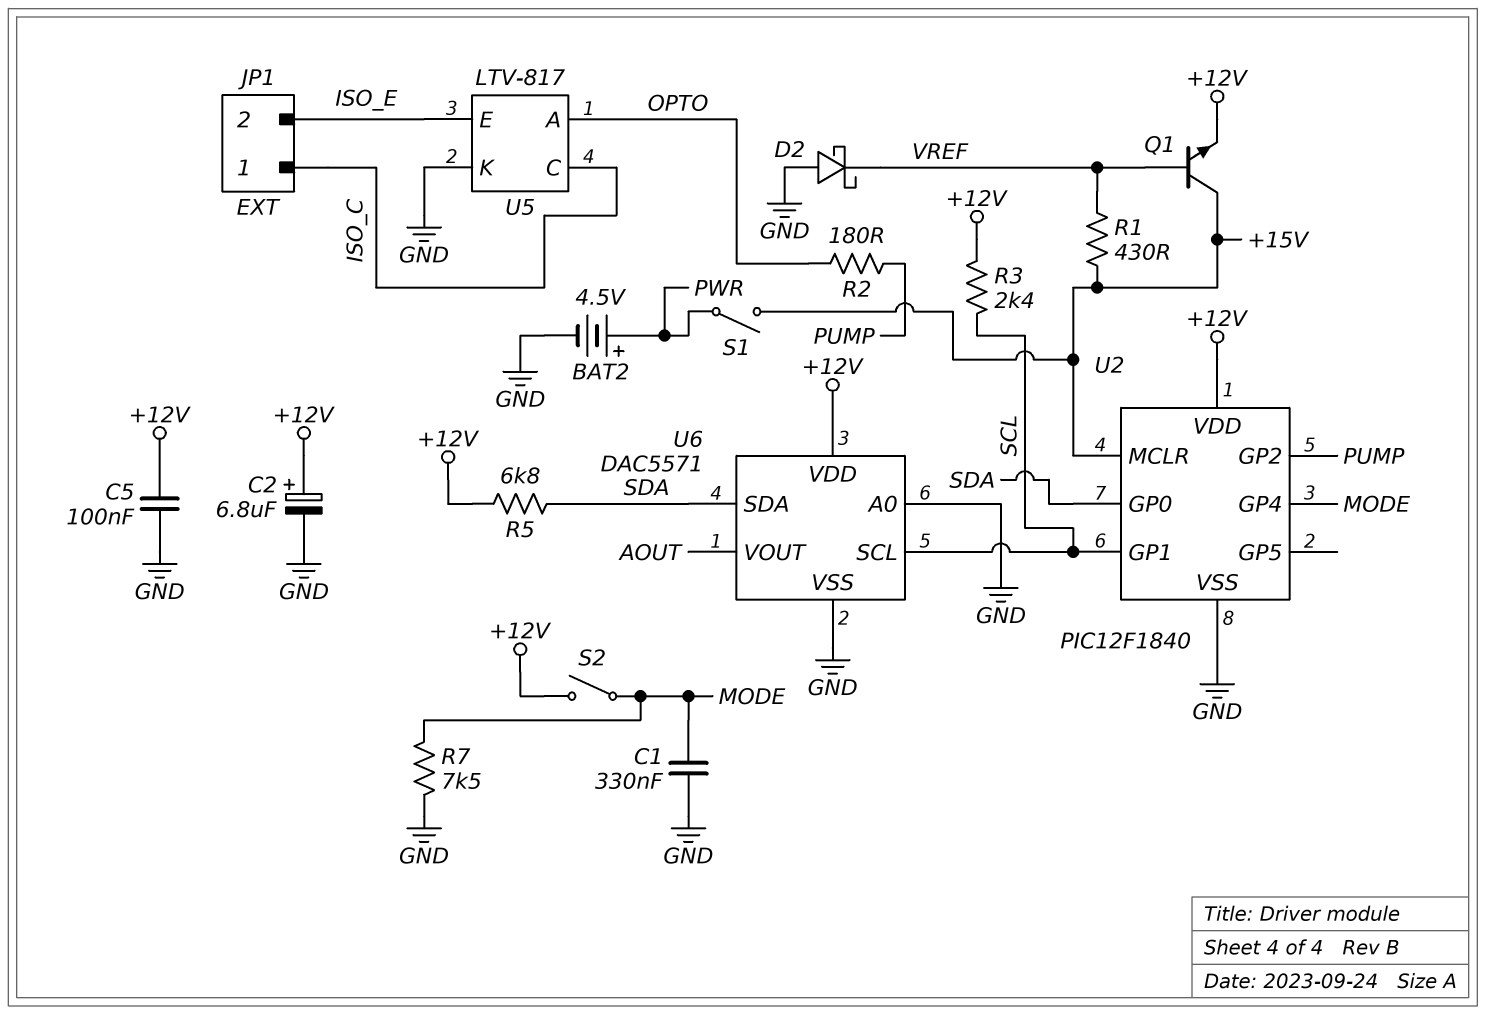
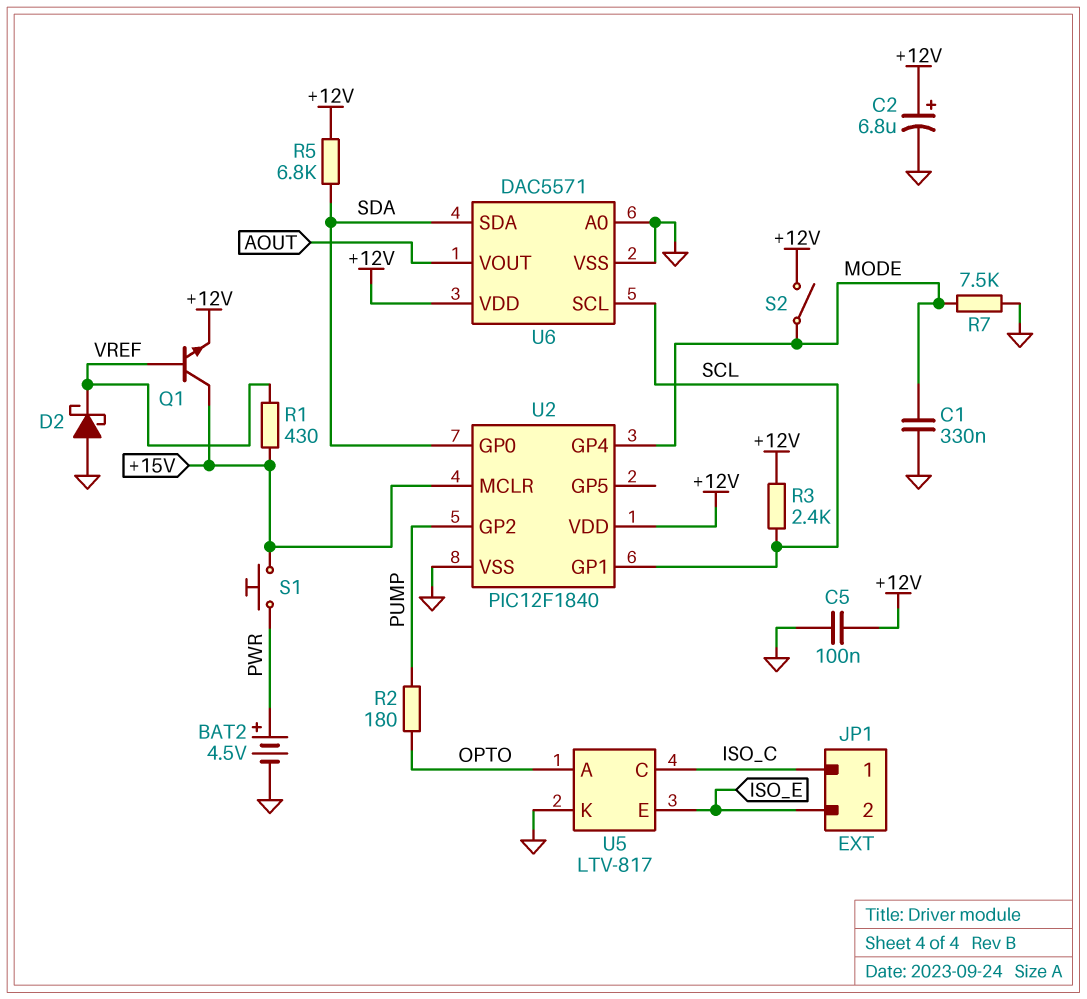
S1: switch (+15V, PWR) -> button (+15V, PWR)

